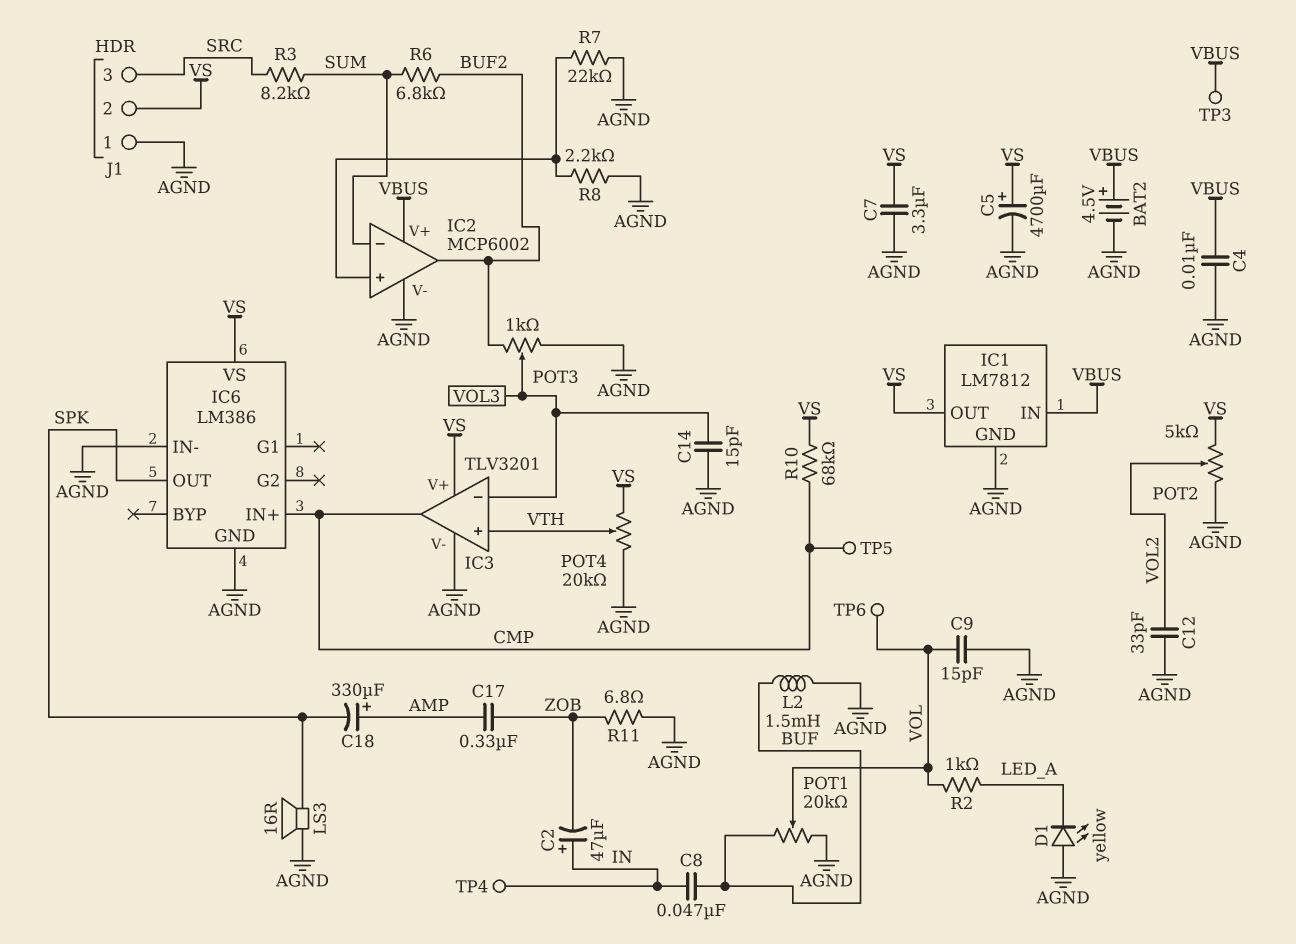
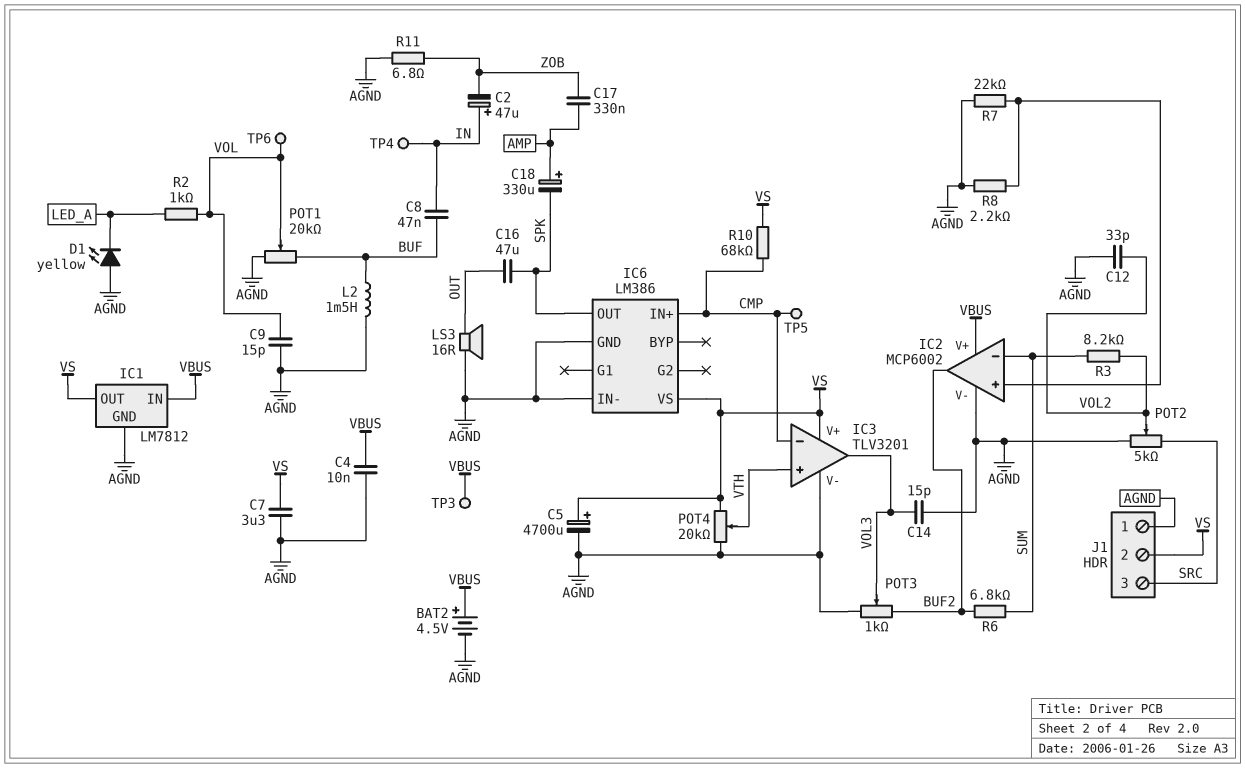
C16: none -> 47uF (OUT, SPK)
IC3 pin in-: VOL3 -> CMP
IC3 pin out: CMP -> VOL3
LS3: speaker 16R (AGND, SPK) -> speaker 16R (AGND, OUT)
POT2: 5k (AGND, VS, wiper VOL2) -> 5k (AGND, SRC, wiper VOL2)
R3: 8.2k (SRC, SUM) -> 8.2k (SUM, VOL2)

